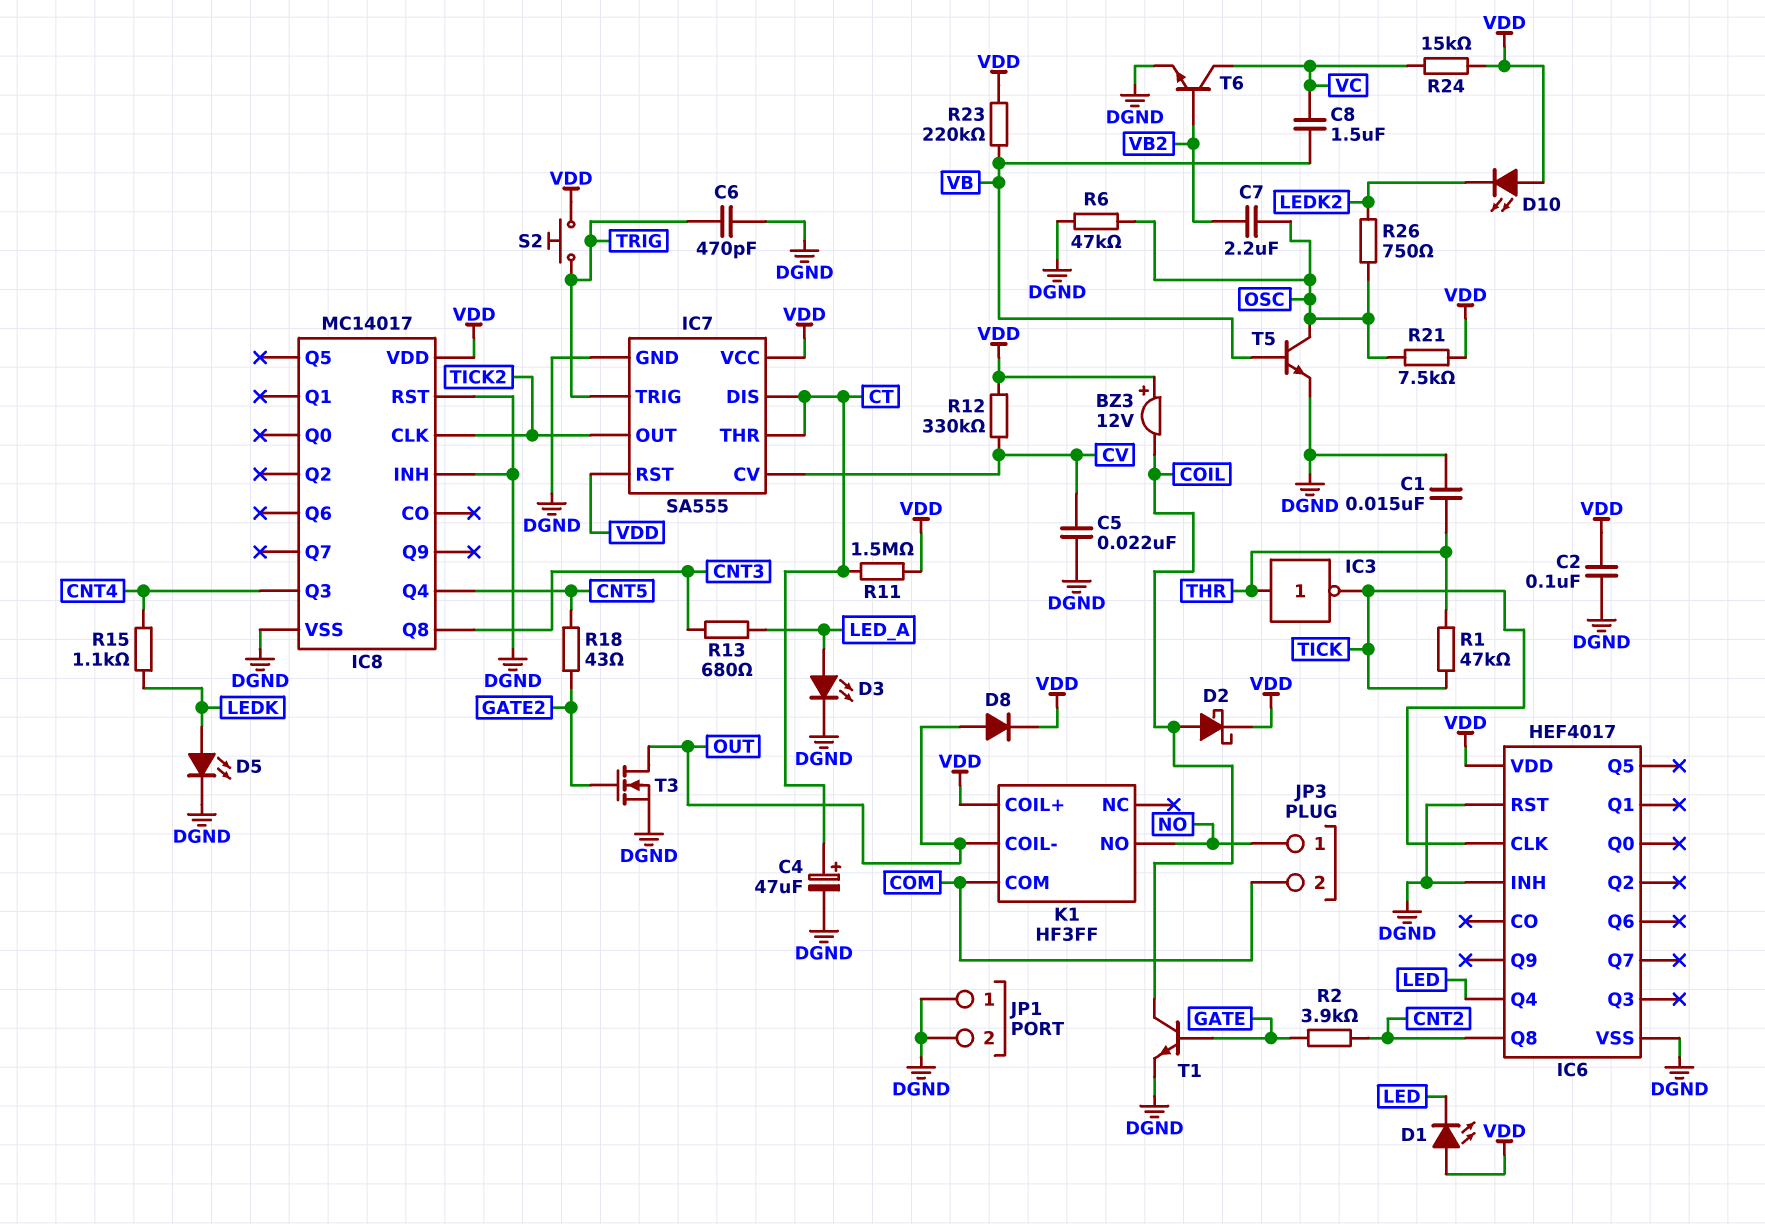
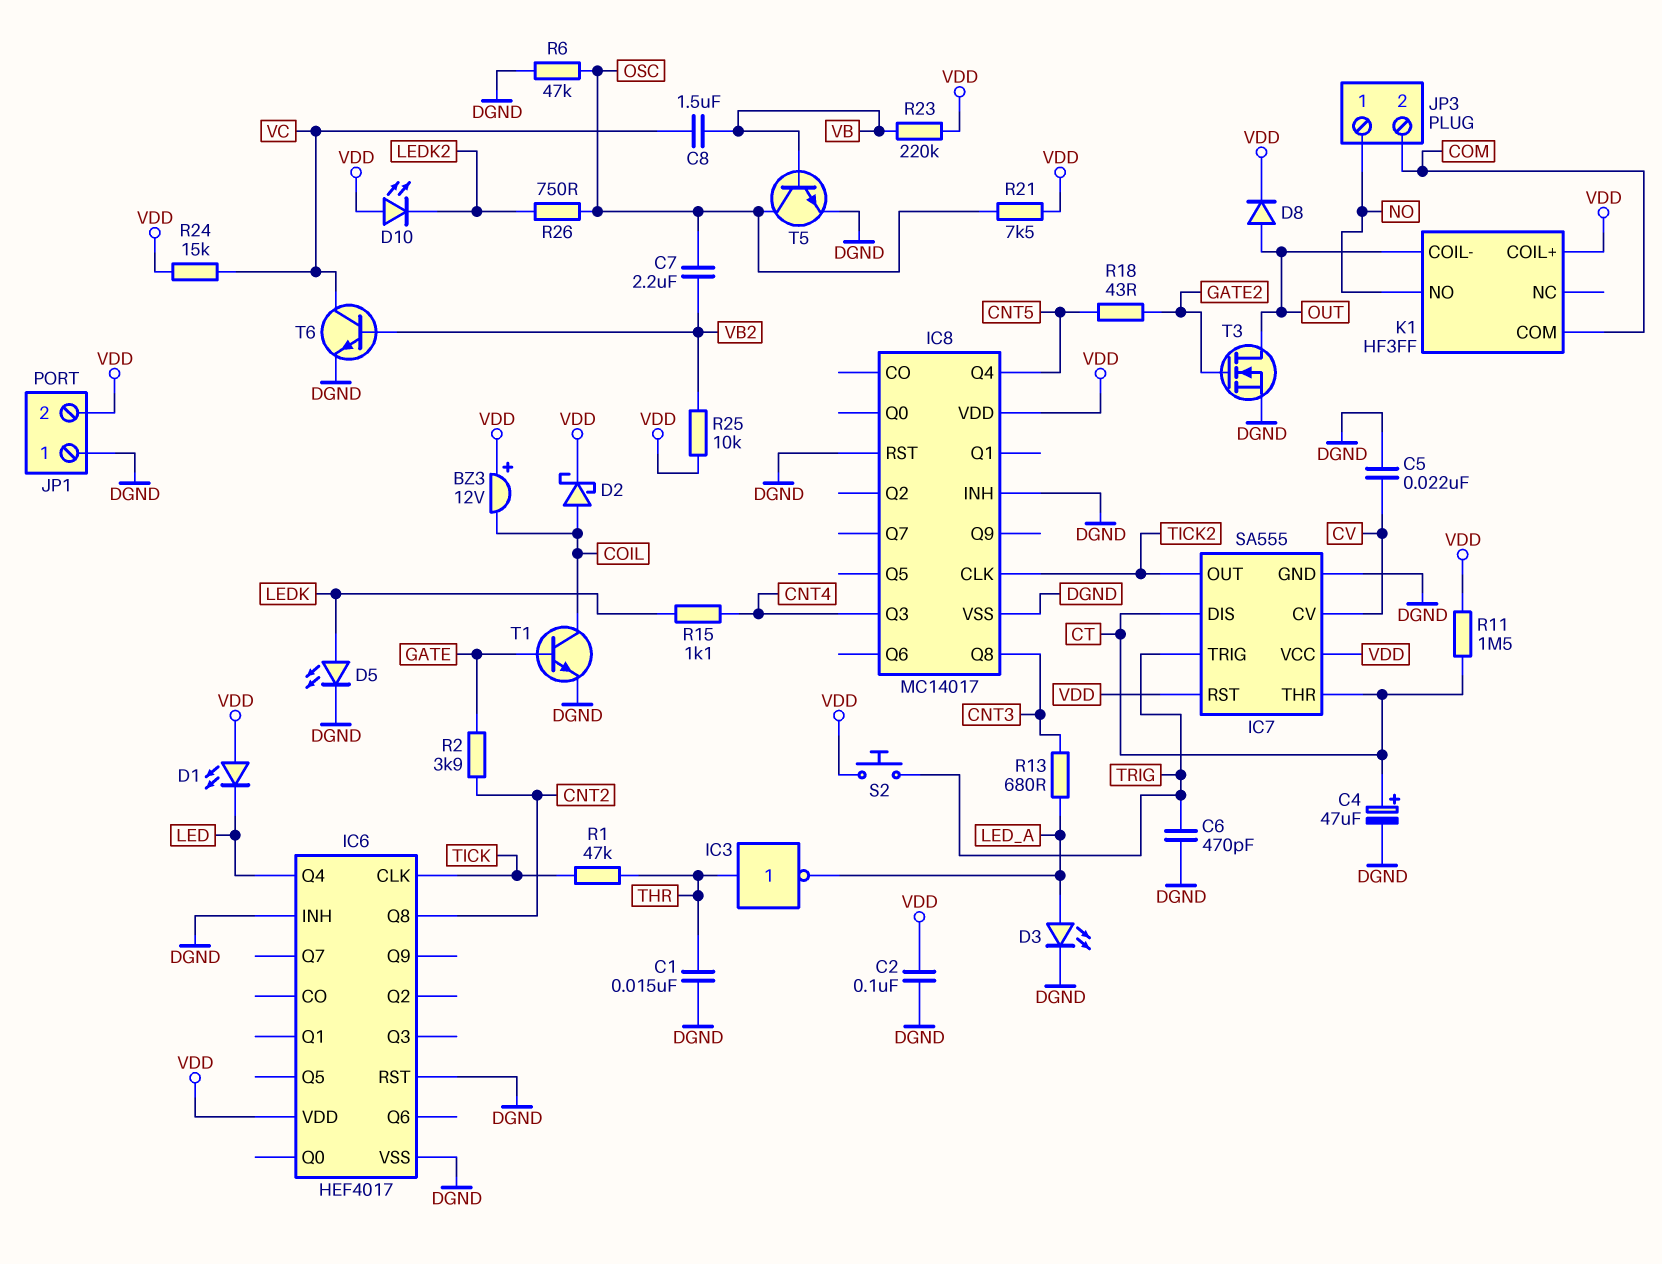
IC3: NOT (in THR, out TICK) -> NOT (in THR, out LED_A)
JP1 pin 2: DGND -> VDD
R12: 330k (CV, VDD) -> none
R25: none -> 10k (VB2, VDD)

